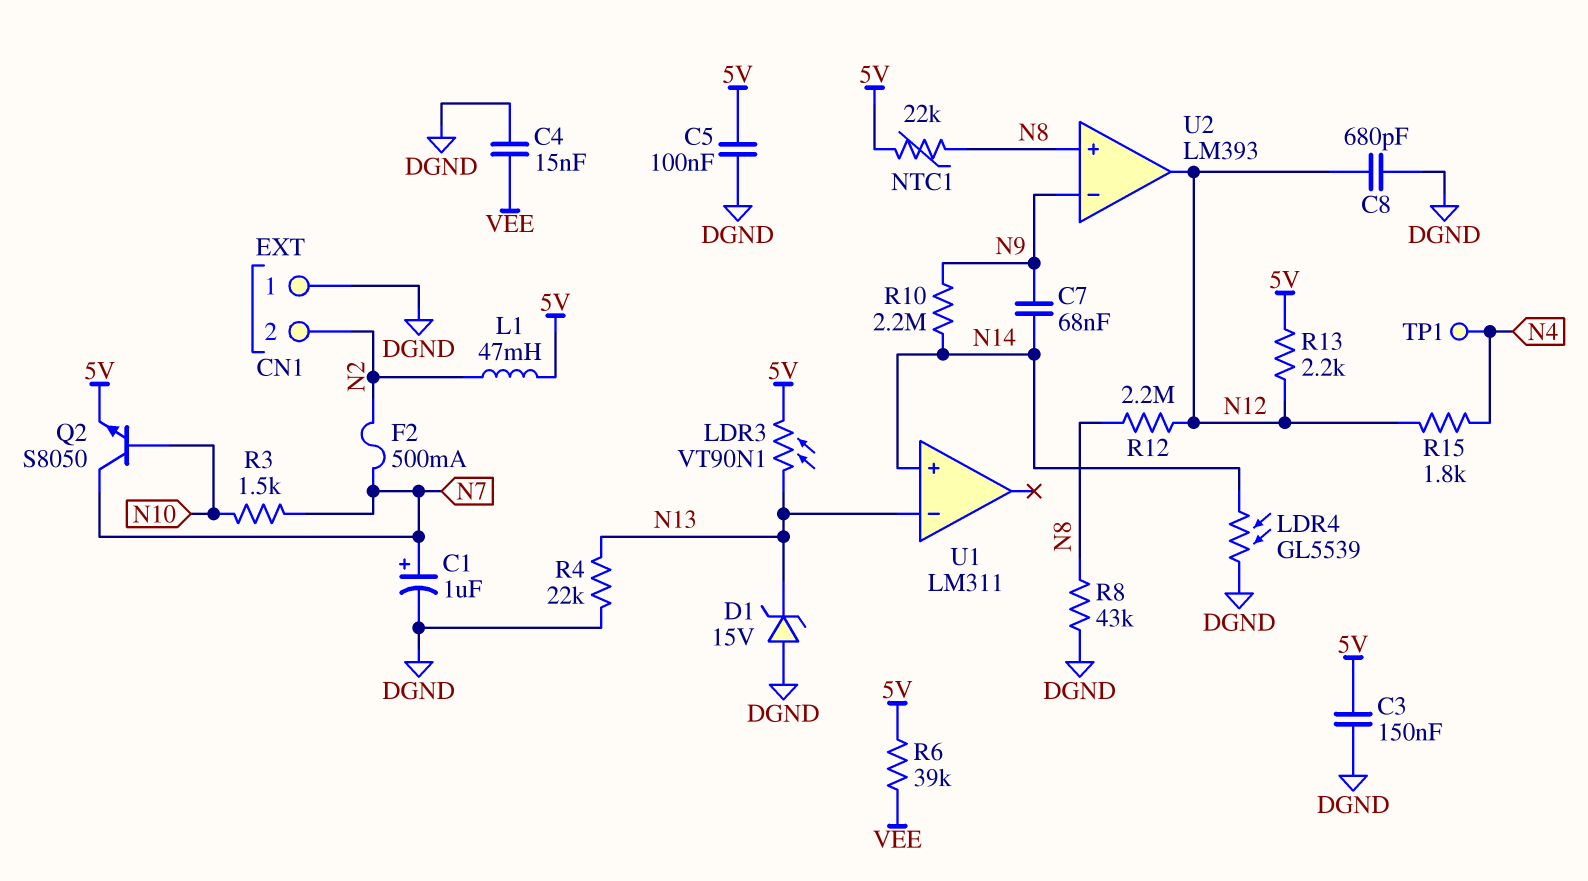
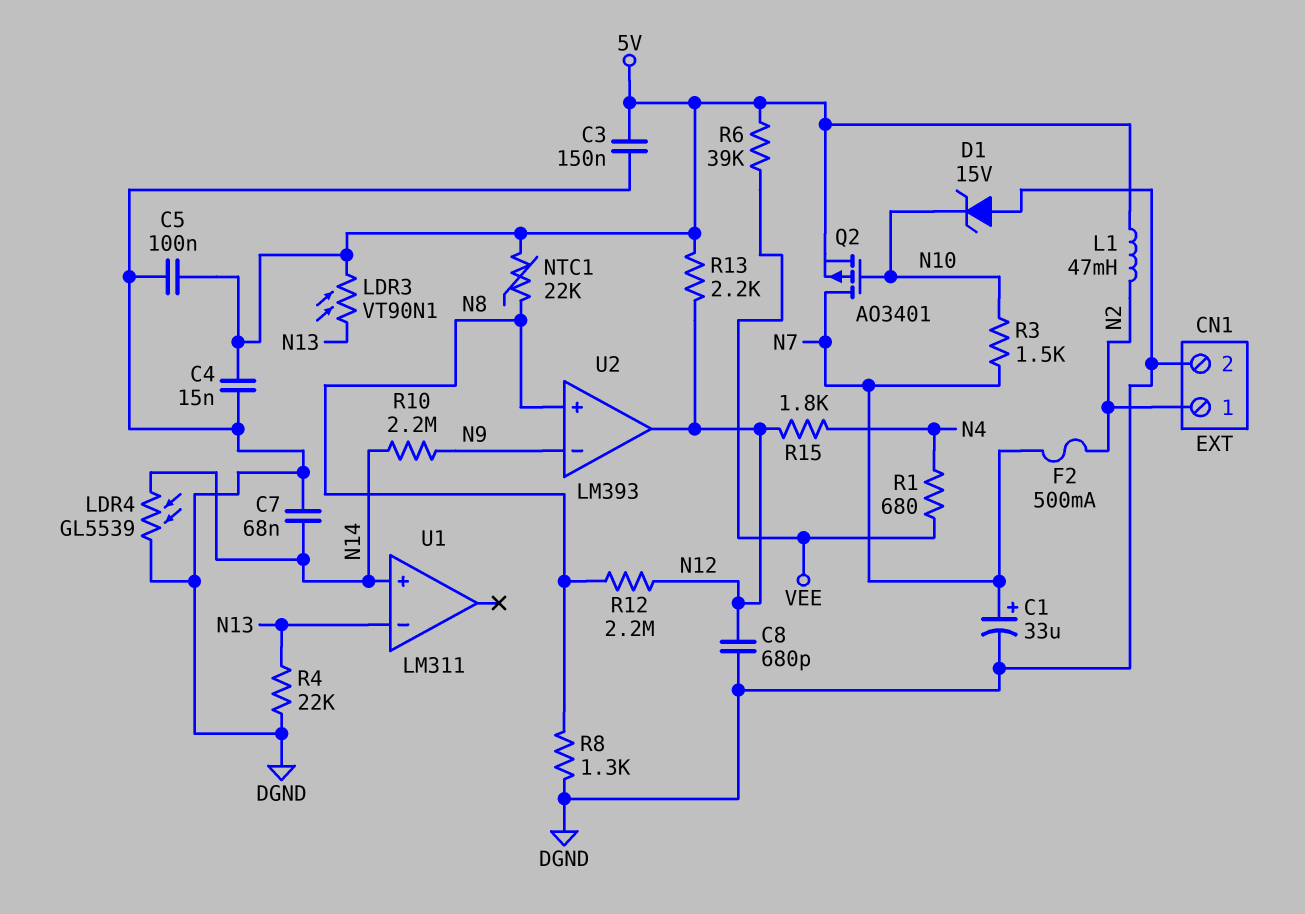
C1: 1uF (plus N7, minus DGND) -> 33uF (plus N7, minus DGND)
C4: 15nF (DGND, VEE) -> 15nF (5V, DGND)
C7: 68nF (N9, N14) -> 68nF (DGND, N14)
CN1 pin 1: DGND -> N2
CN1 pin 2: N2 -> DGND
D1: zener 15V (A DGND, K N13) -> zener 15V (A DGND, K N10)
Q2: NPN S8050 (B N10, C N7, E 5V) -> PMOS AO3401 (G N10, D N7, S 5V)
R1: none -> 680 (N4, VEE)
R8: 43k (DGND, N8) -> 1.3k (DGND, N8)
TP1: test point (N4) -> none

